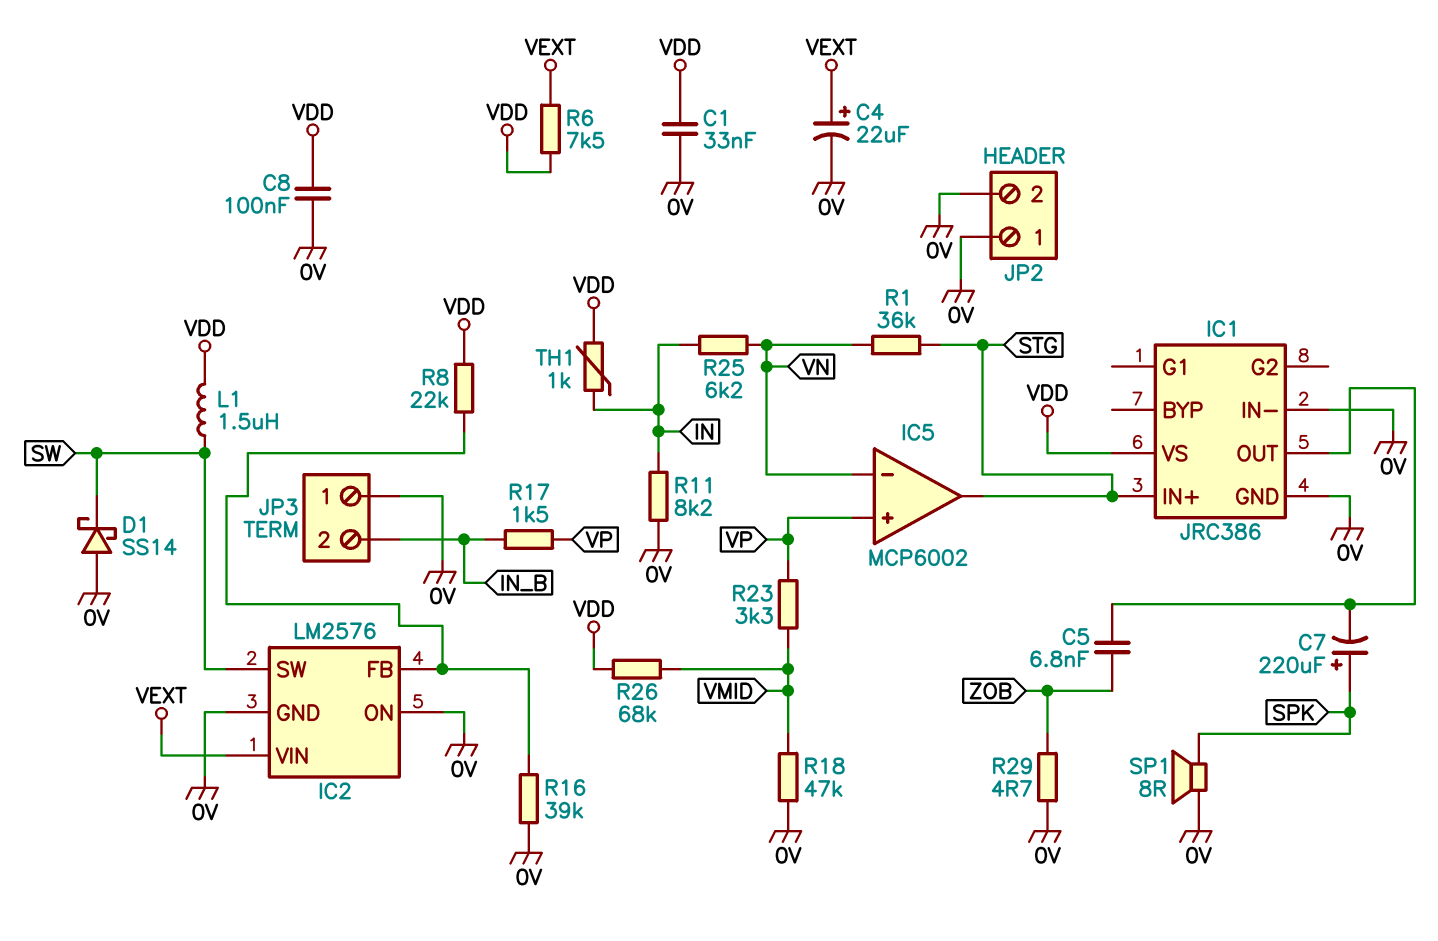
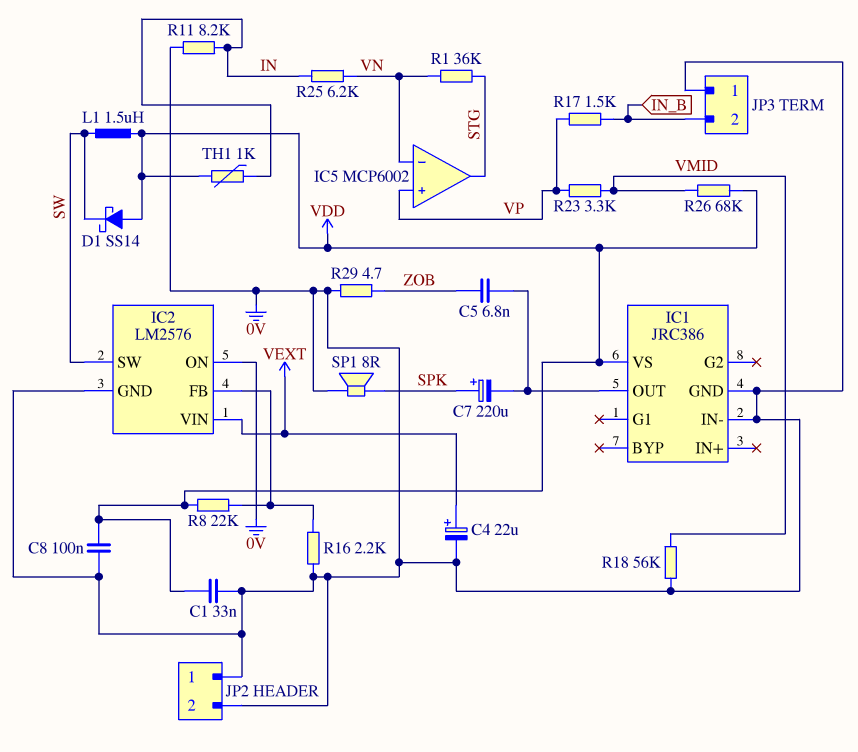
D1: schottky SS14 (A 0V, K SW) -> schottky SS14 (A VDD, K SW)
IC1 pin IN+: STG -> none
R6: 7.5k (VDD, VEXT) -> none
R16: 39k (0V, IC2/FB) -> 2.2k (0V, IC2/FB)
R18: 47k (0V, VMID) -> 56k (0V, VMID)

